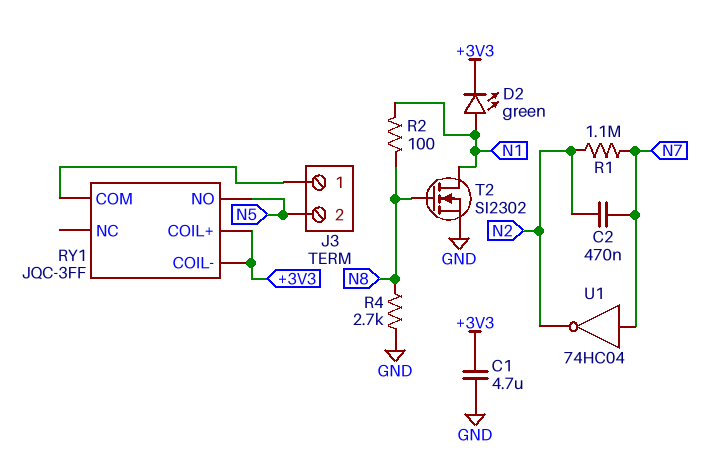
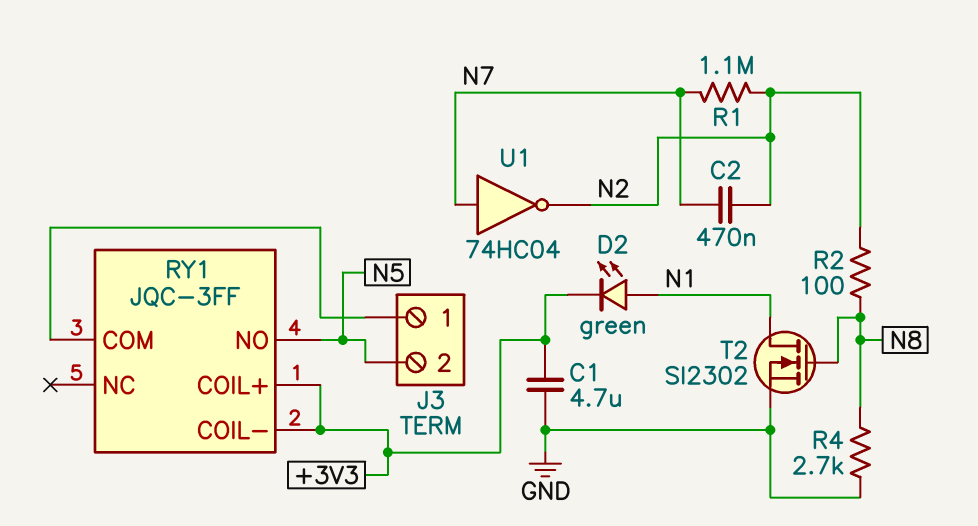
R2: 100 (N1, N8) -> 100 (N2, N8)

